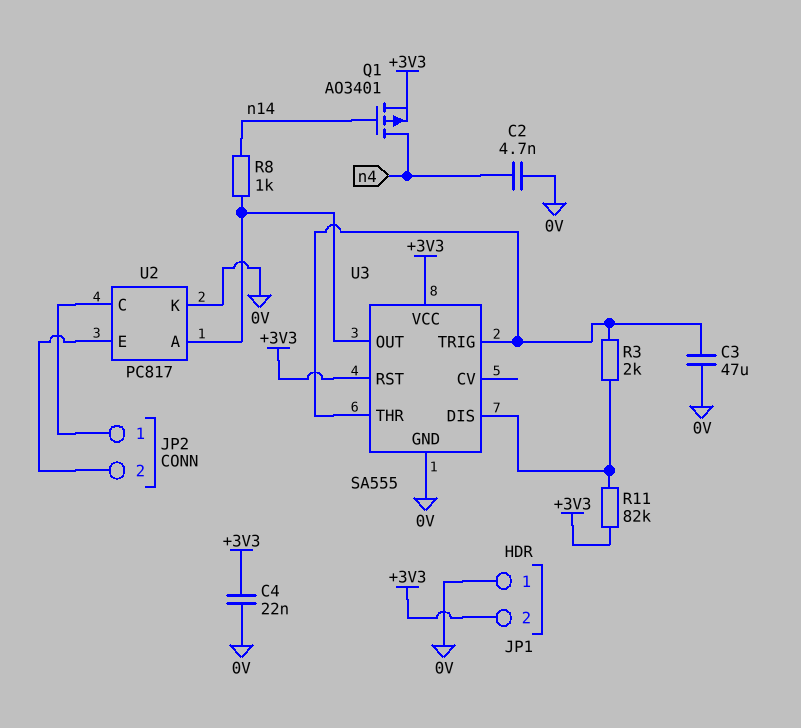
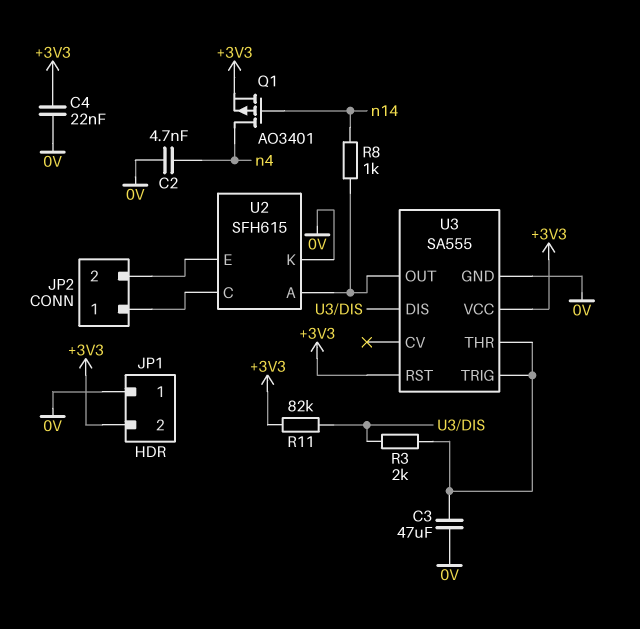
U2: PC817 -> SFH615

